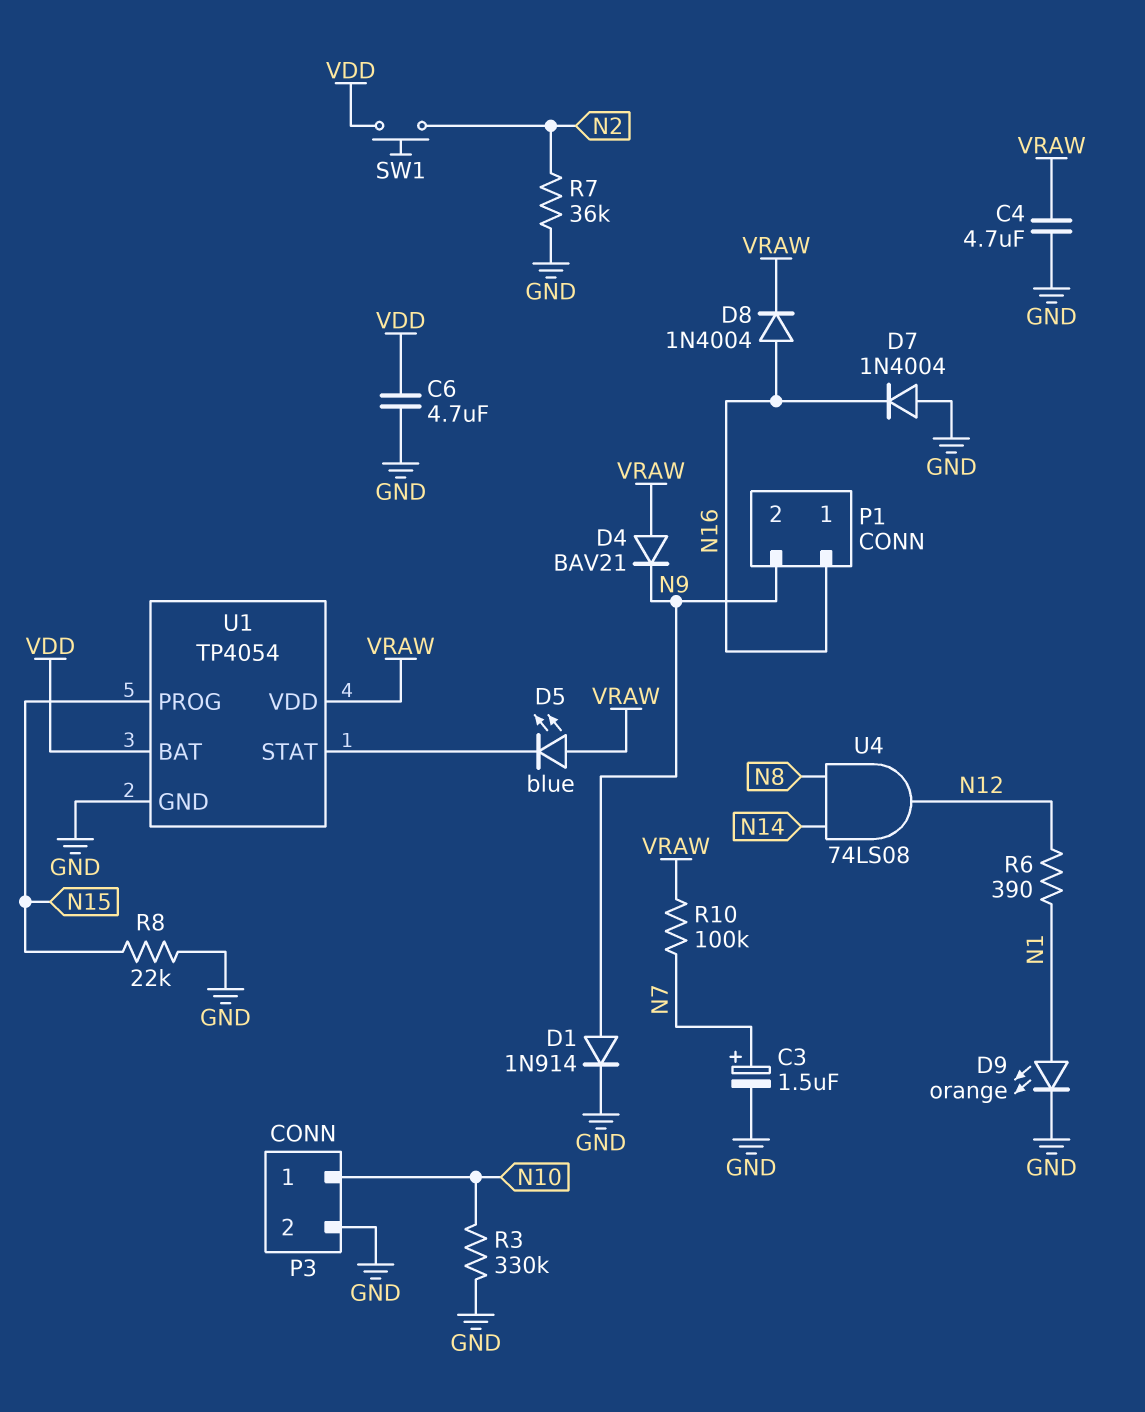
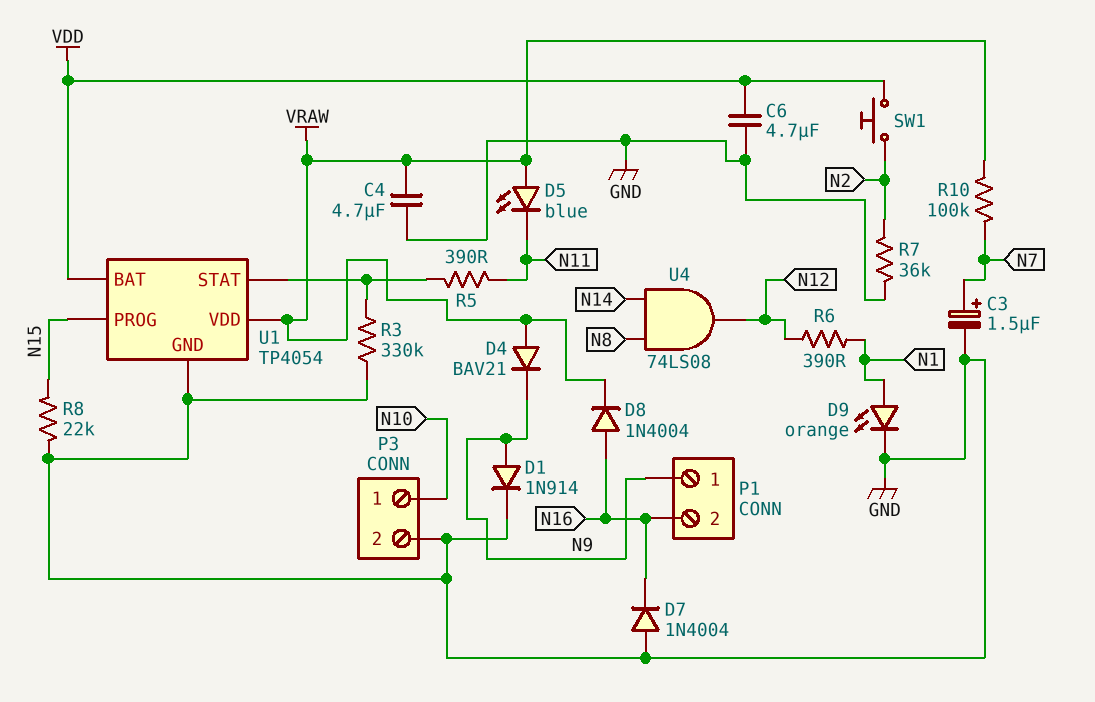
D5: LED blue (A VRAW, K U1/STAT) -> LED blue (A VRAW, K N11)
P1 pin 1: N16 -> N9
P1 pin 2: N9 -> N16
R3: 330k (GND, N10) -> 330k (GND, U1/STAT)
R5: none -> 390 (N11, U1/STAT)

